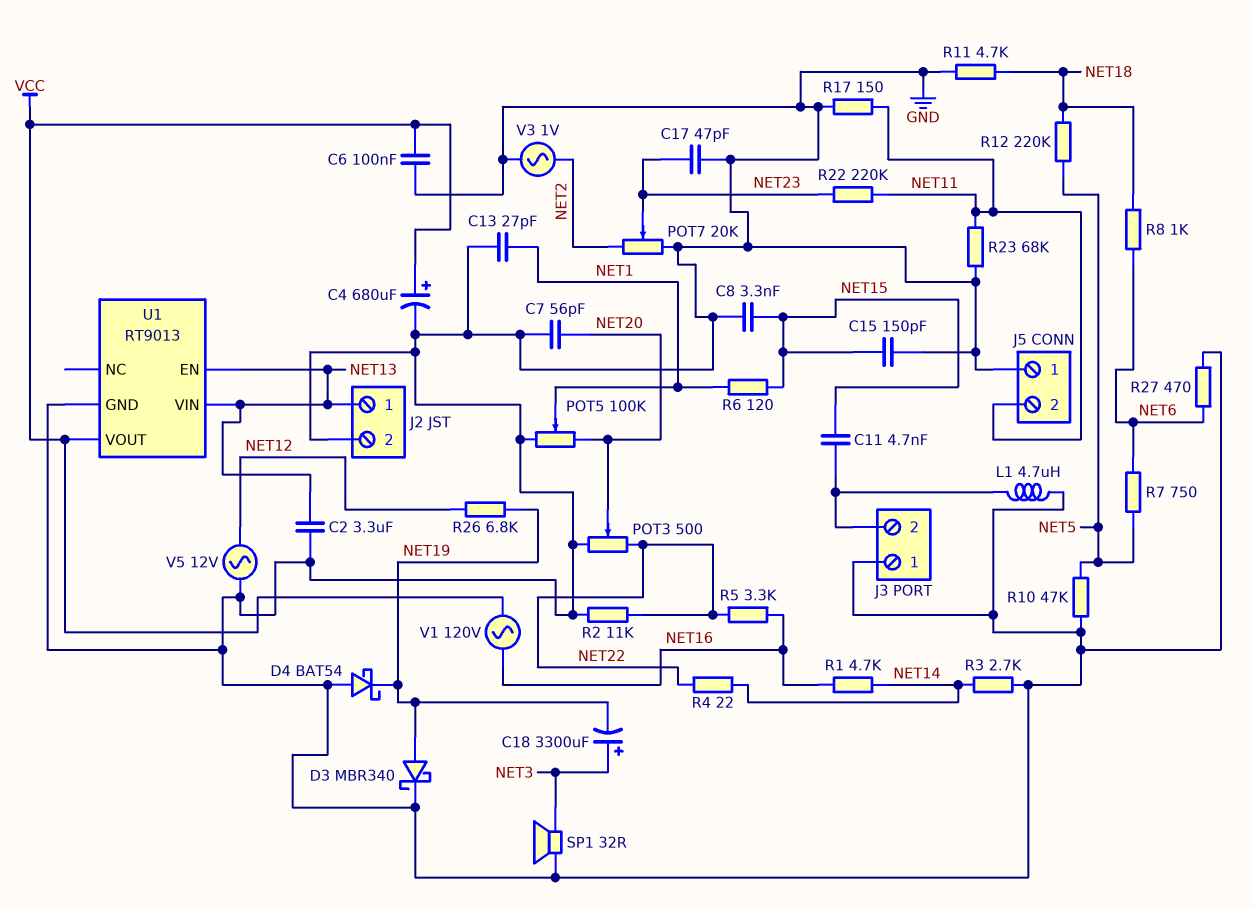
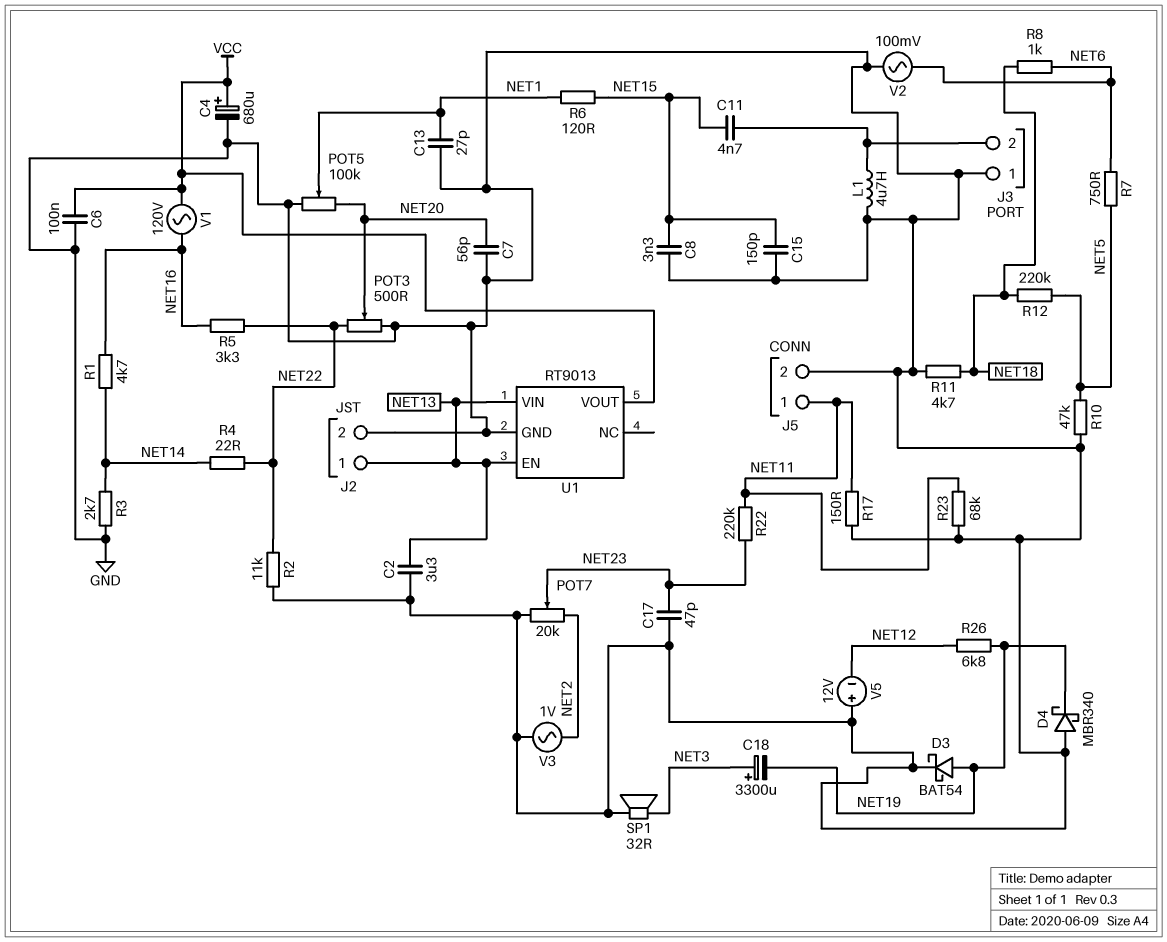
D3: schottky MBR340 (A NET19, K GND) -> schottky BAT54 (A NET19, K GND)
D4: schottky BAT54 (A GND, K NET19) -> schottky MBR340 (A GND, K NET19)
J5 pin 1: GND -> NET11
J5 pin 2: NET11 -> GND
R27: 470 (GND, NET6) -> none
V2: none -> AC 100mV (GND, NET6)
V5: AC 12V (GND, NET12) -> 12V (plus GND, minus NET12)

